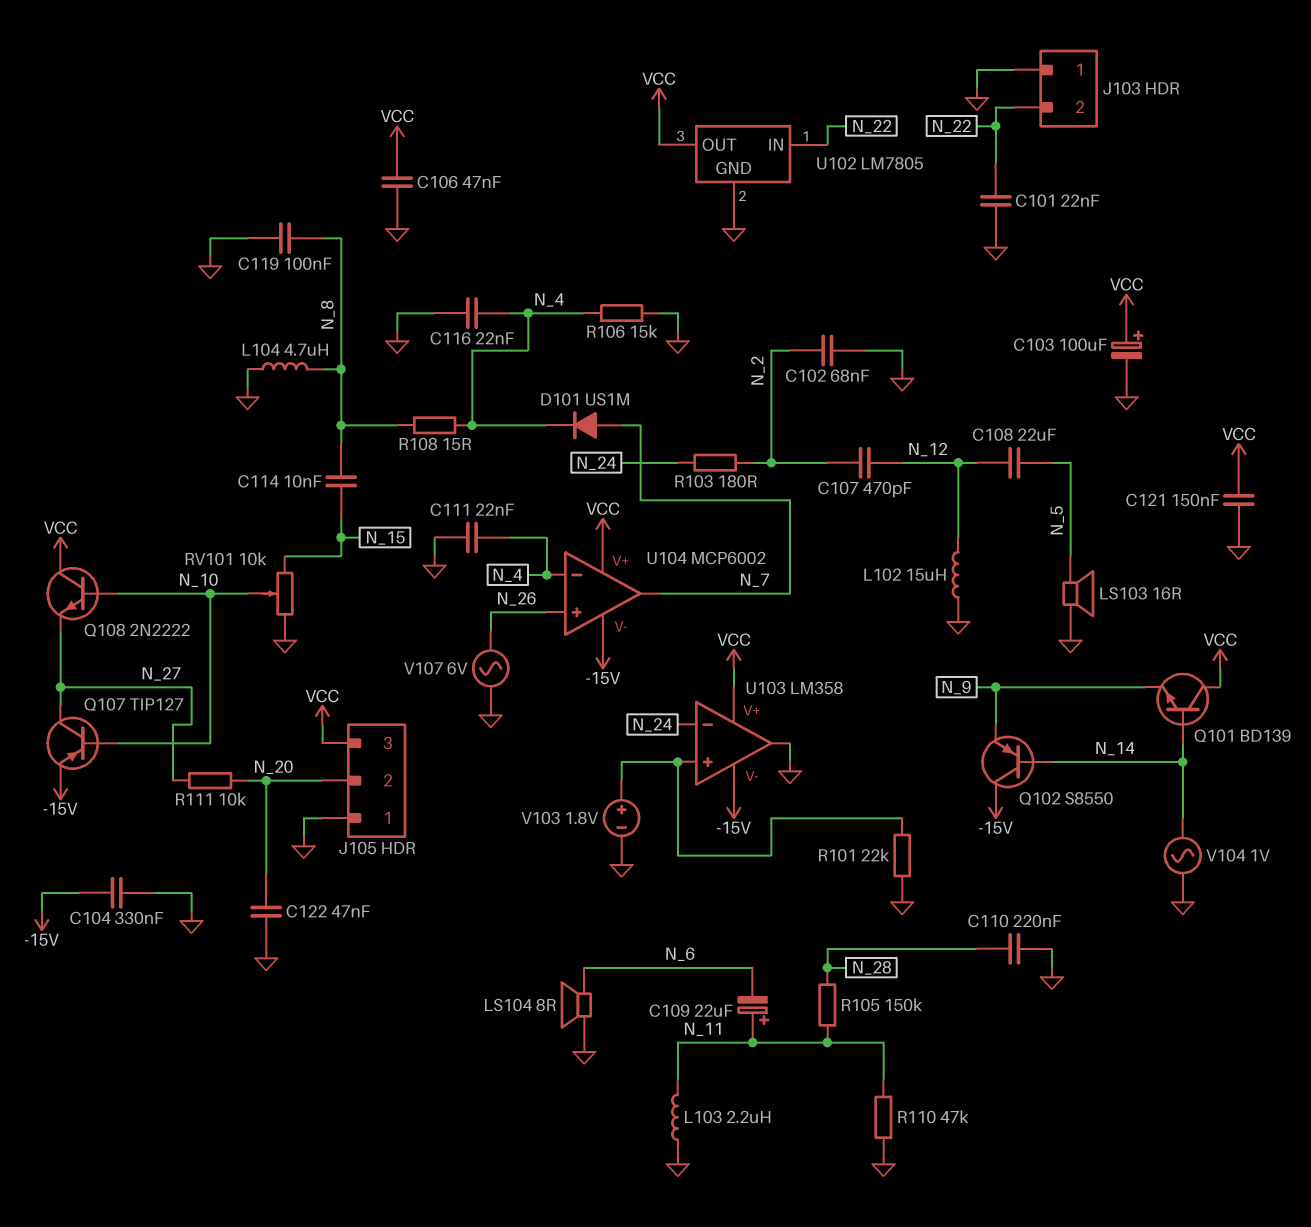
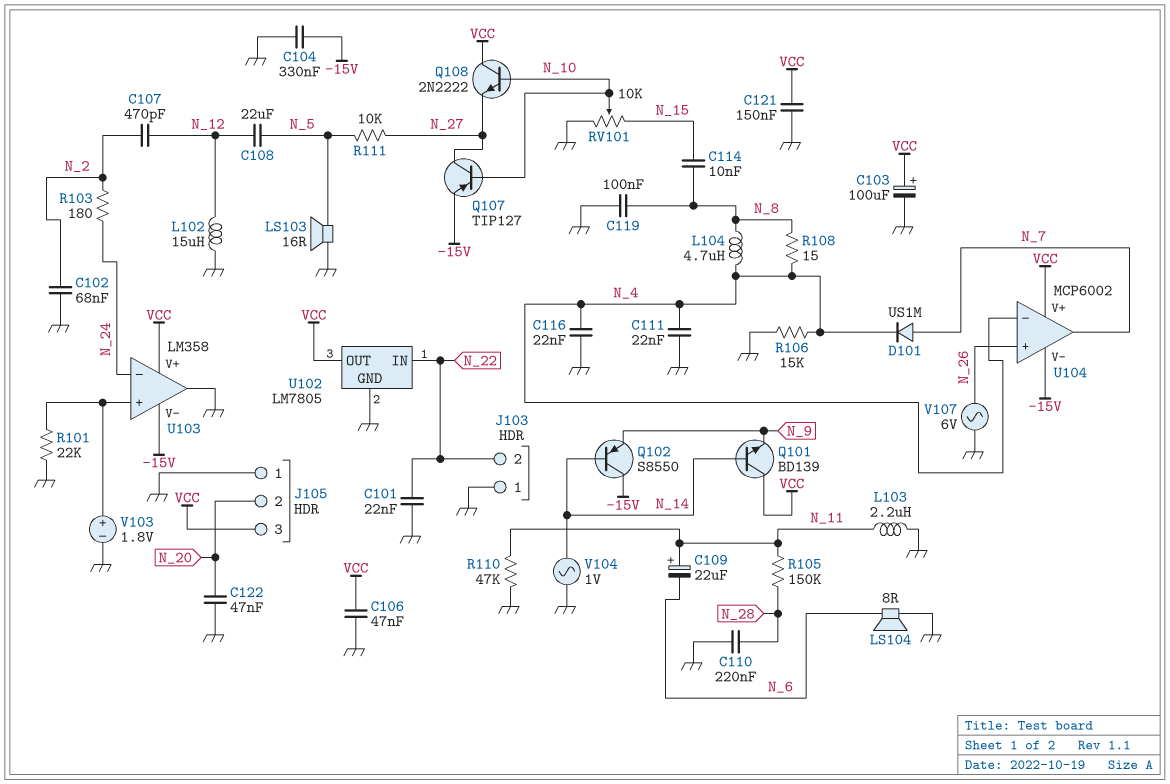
L104: 4.7uH (GND, N_8) -> 4.7uH (N_4, N_8)
R111: 10k (N_20, N_27) -> 10k (N_5, N_27)

